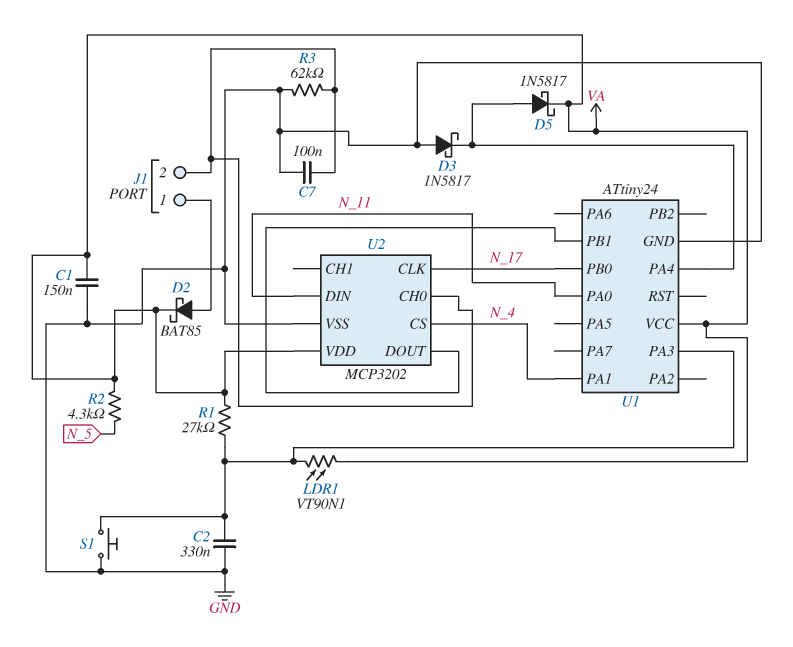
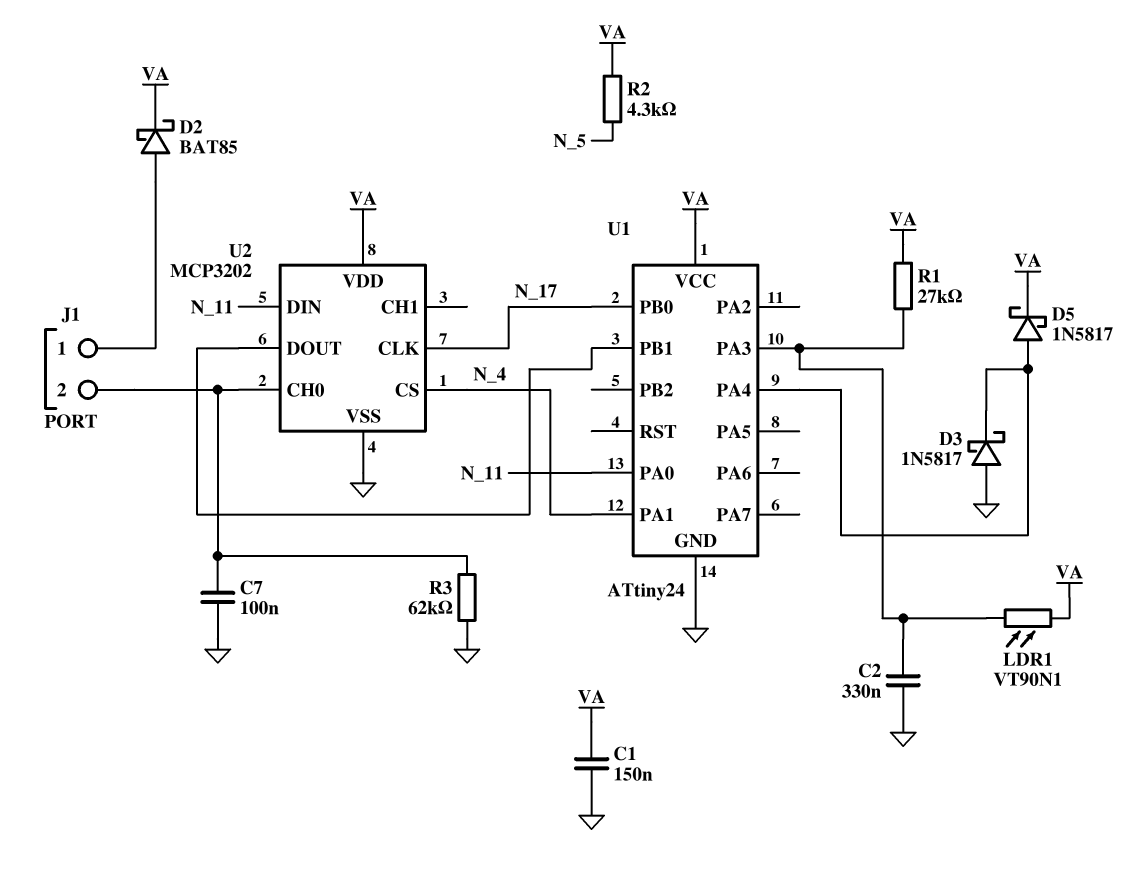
S1: button (GND, U1/PA3) -> none

